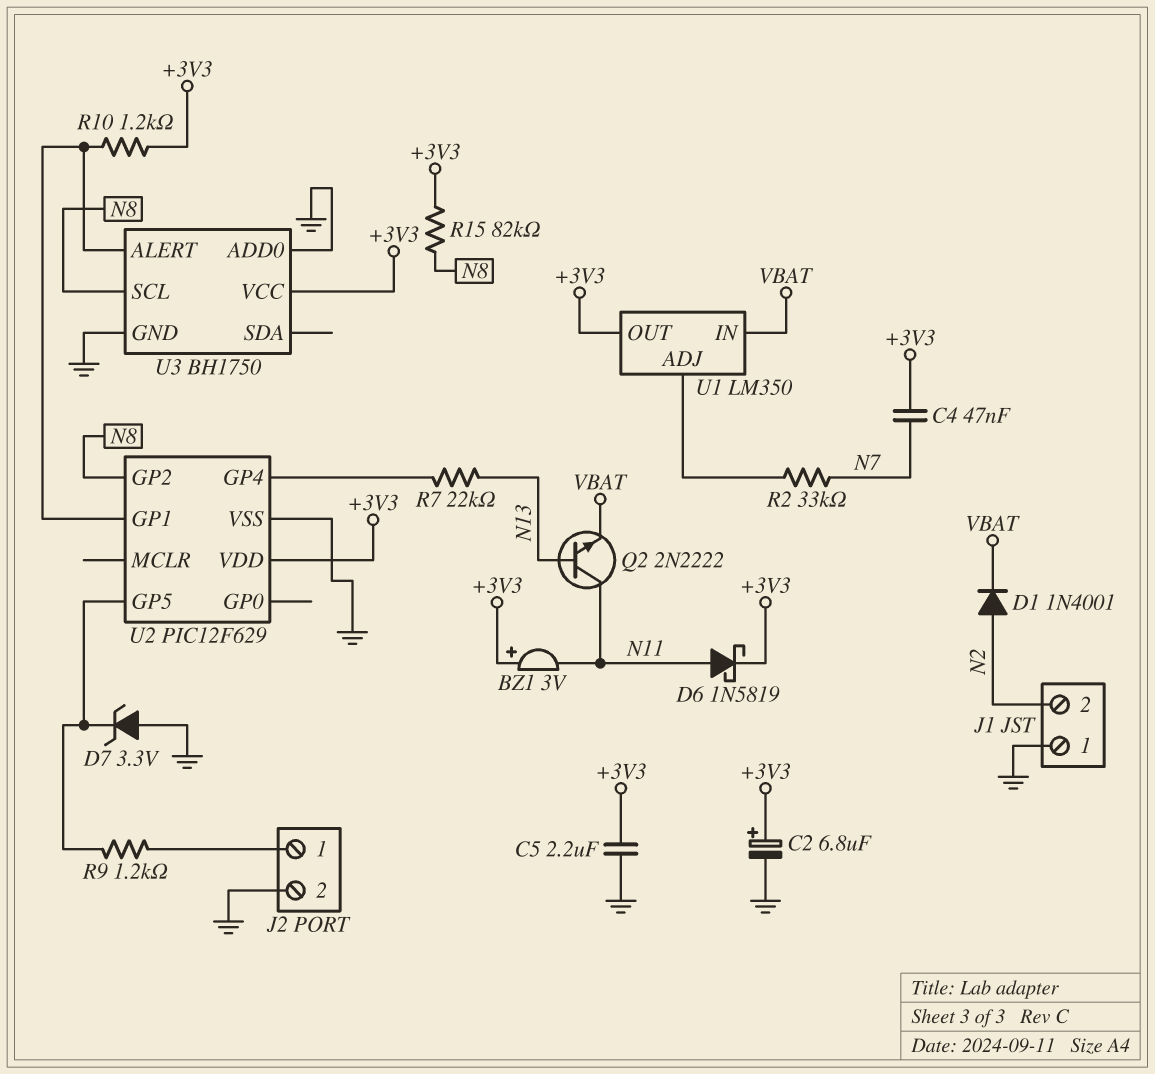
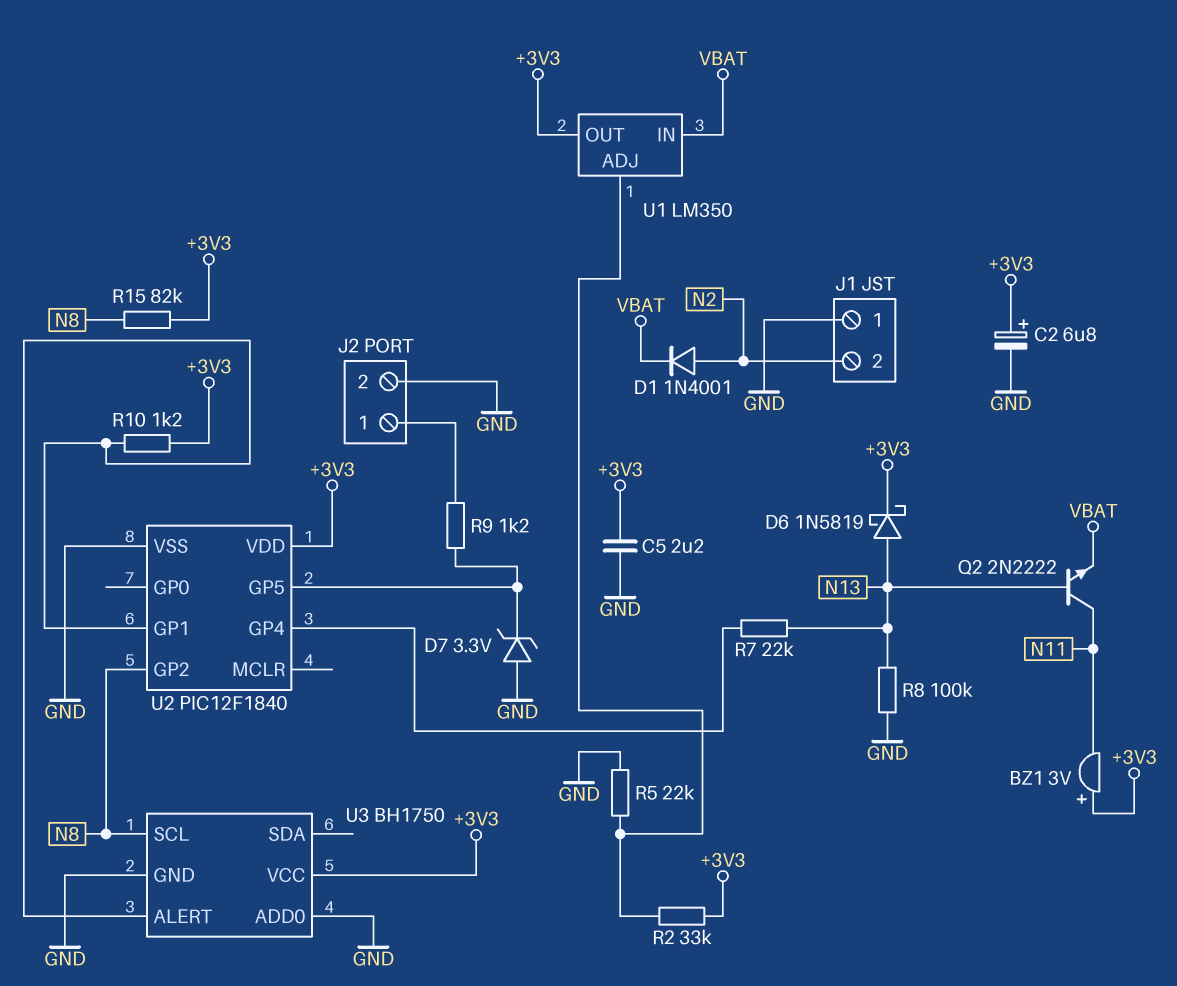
C4: 47nF (+3V3, N7) -> none
D6: schottky 1N5819 (A N11, K +3V3) -> schottky 1N5819 (A N13, K +3V3)
R2: 33k (N7, U1/ADJ) -> 33k (+3V3, U1/ADJ)
R5: none -> 22k (GND, U1/ADJ)
R8: none -> 100k (GND, N13)
U2: PIC12F629 -> PIC12F1840

